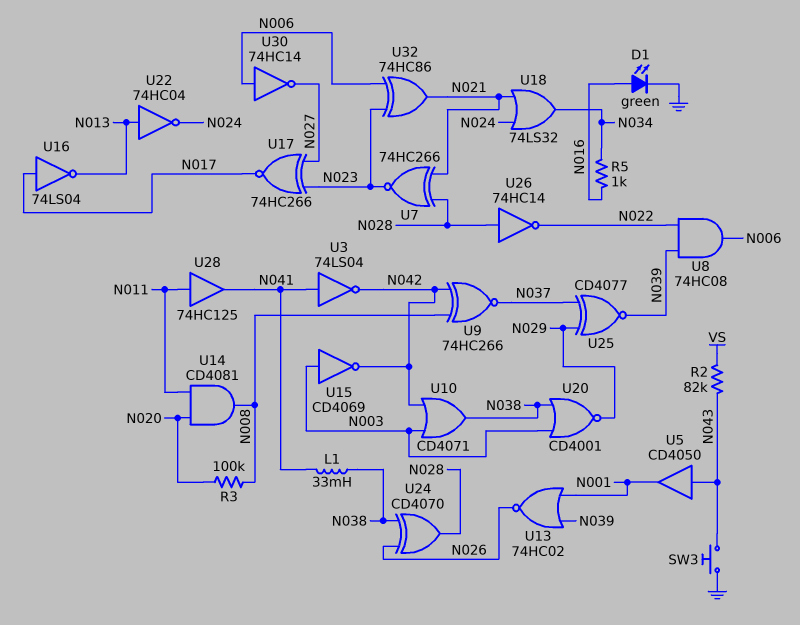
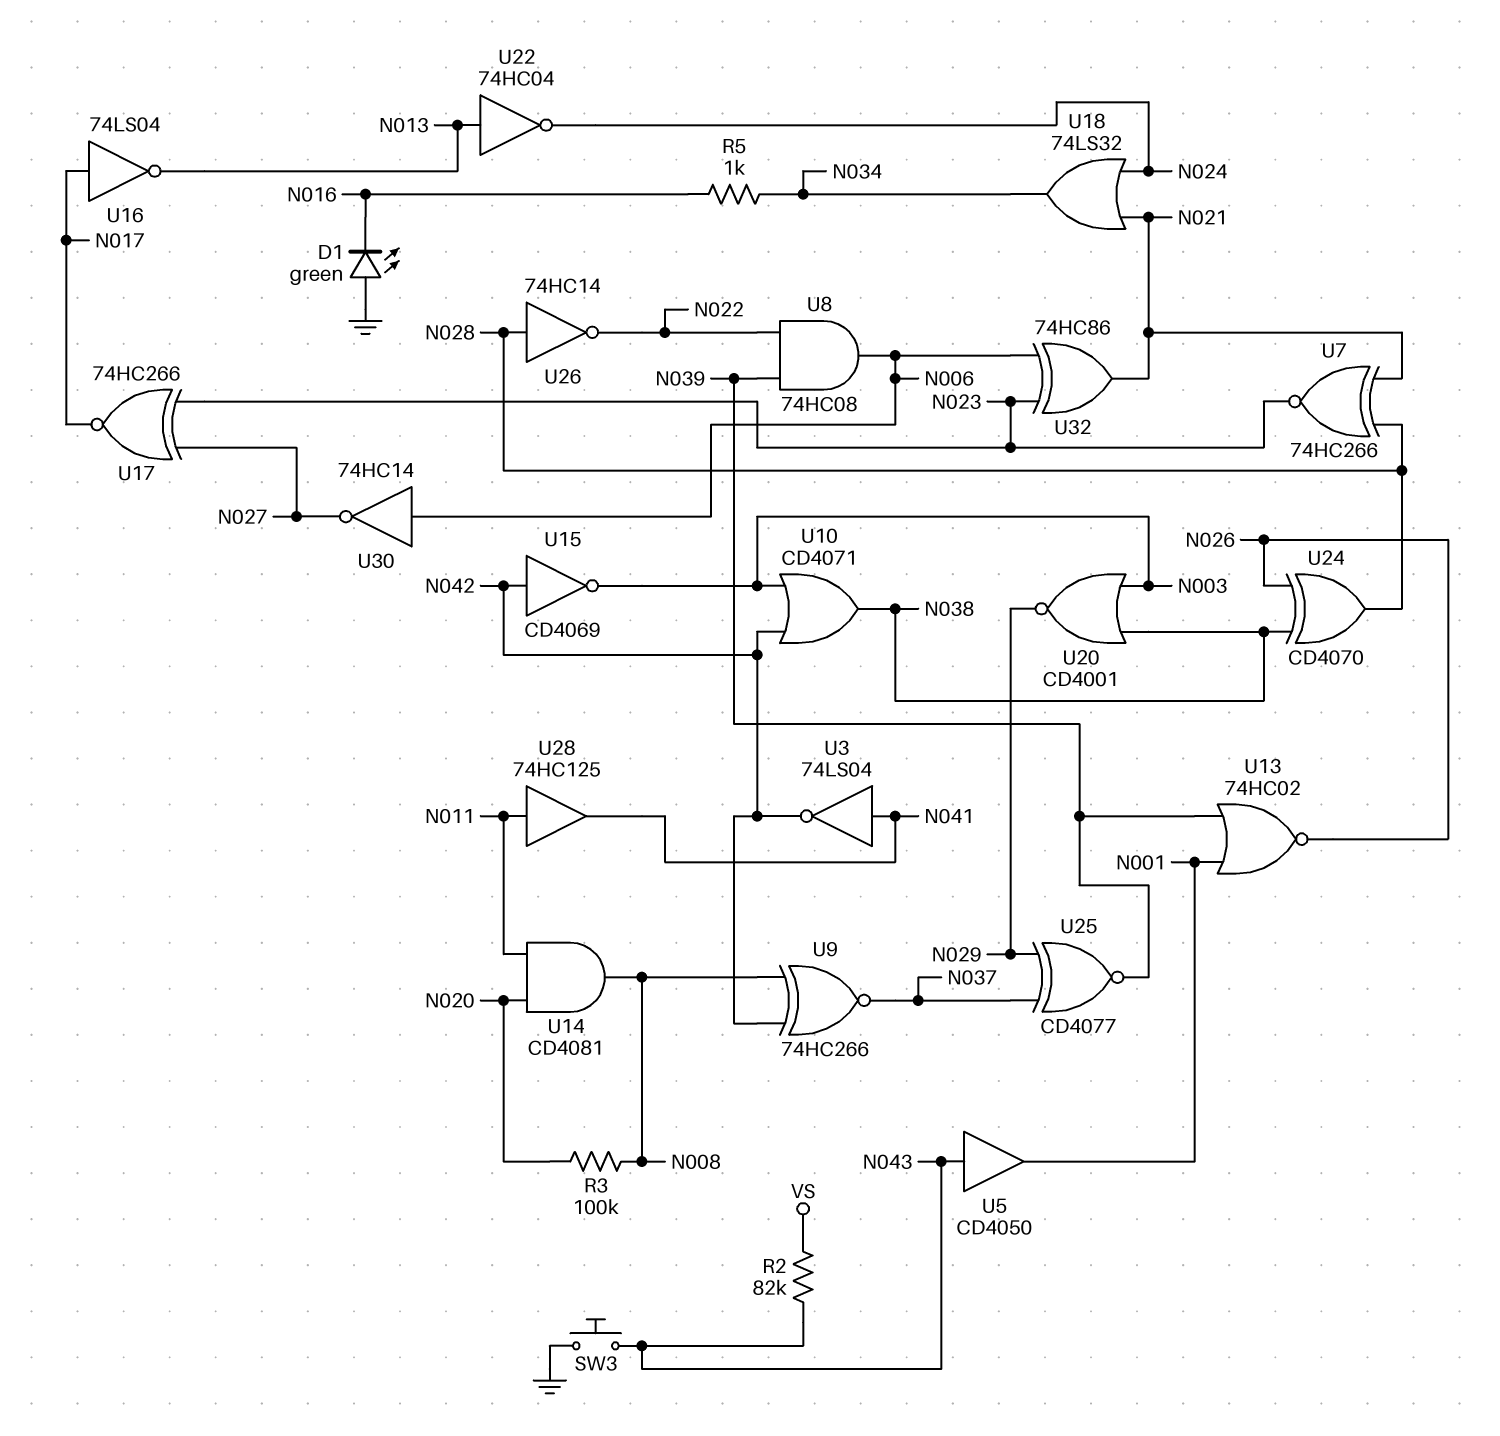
D1: LED green (A N016, K GND) -> LED green (A GND, K N016)
L1: 33mH (N038, N041) -> none
U15: NOT CD4069 (in N003, out N042) -> NOT CD4069 (in N042, out N003)

